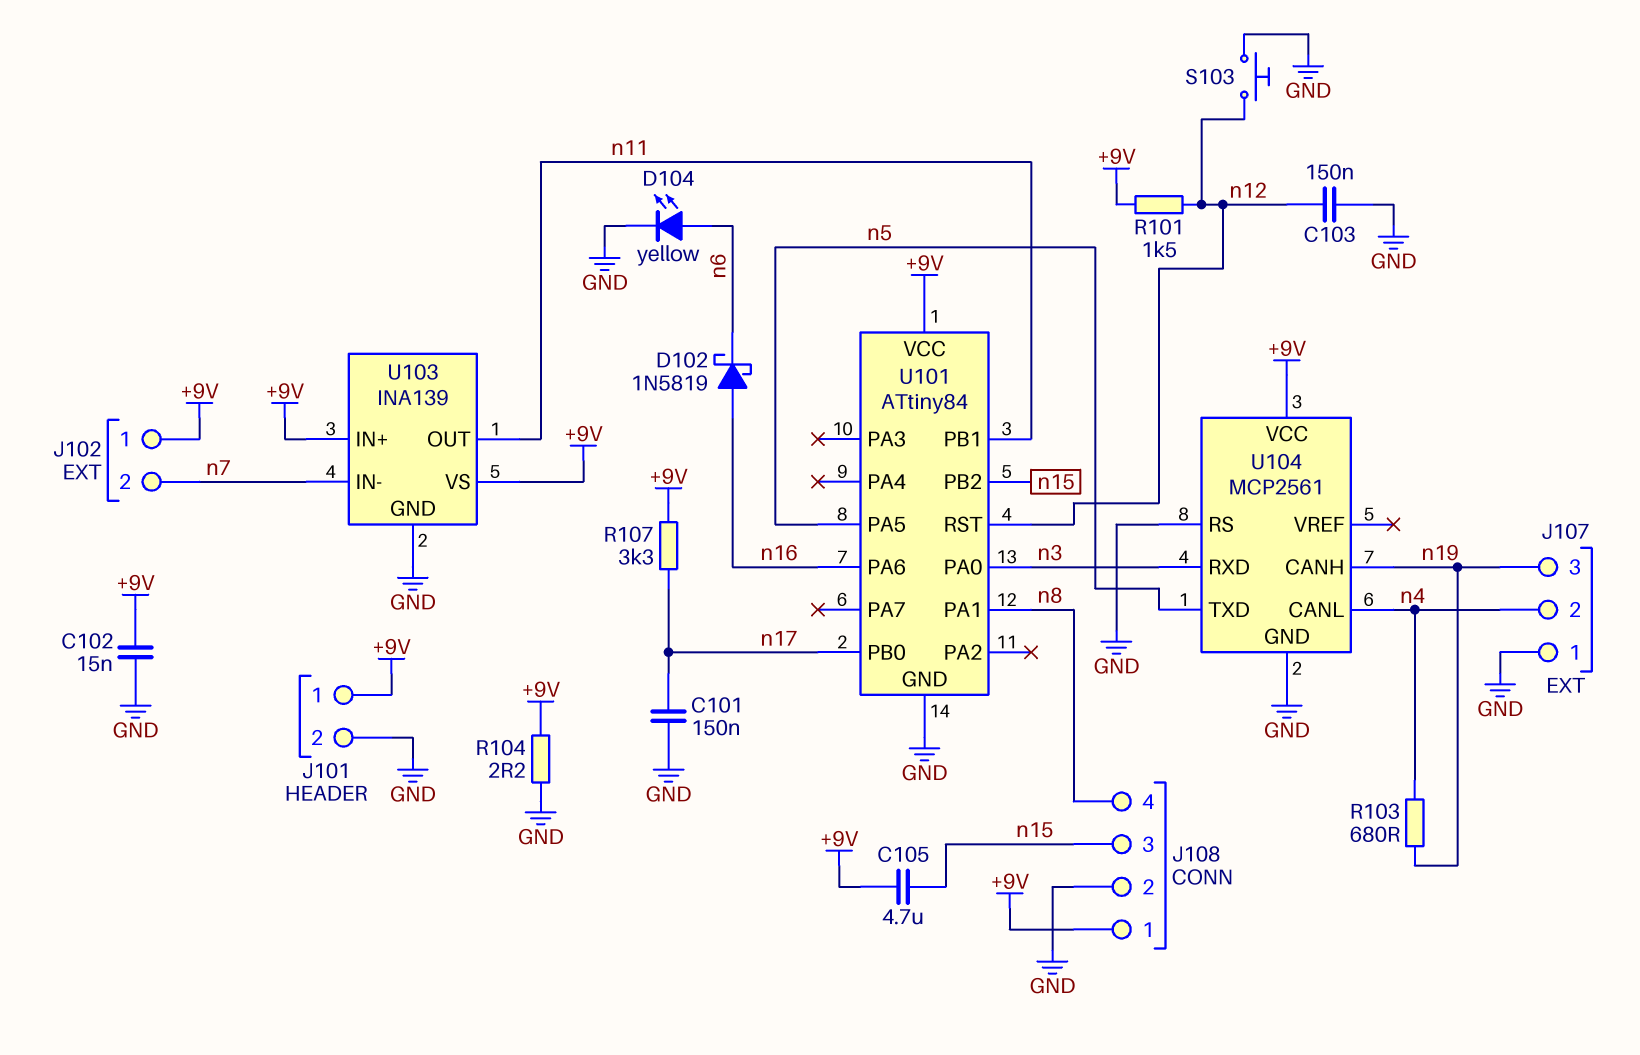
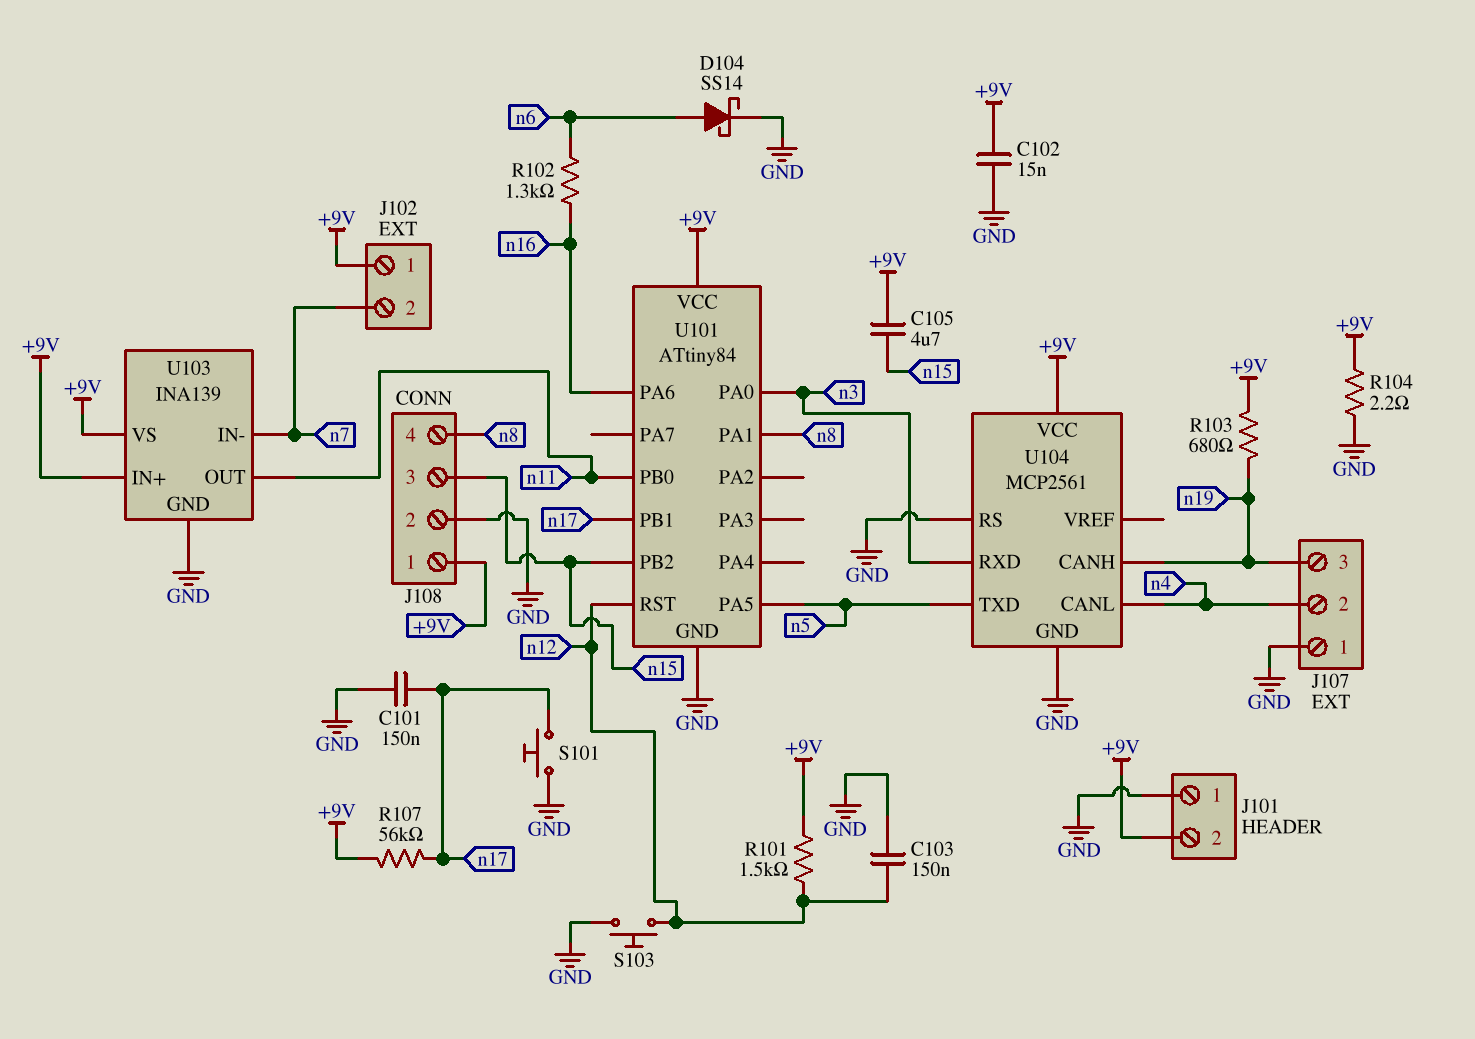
D102: schottky 1N5819 (A n16, K n6) -> none
D104: LED yellow (A n6, K GND) -> schottky SS14 (A n6, K GND)
J101 pin 1: +9V -> GND
J101 pin 2: GND -> +9V
R102: none -> 1.3k (n6, n16)
R103: 680 (n4, n19) -> 680 (+9V, n19)
R107: 3.3k (+9V, n17) -> 56k (+9V, n17)
S101: none -> button (GND, n17)
U101 pin PB0: n17 -> n11
U101 pin PB1: n11 -> n17

